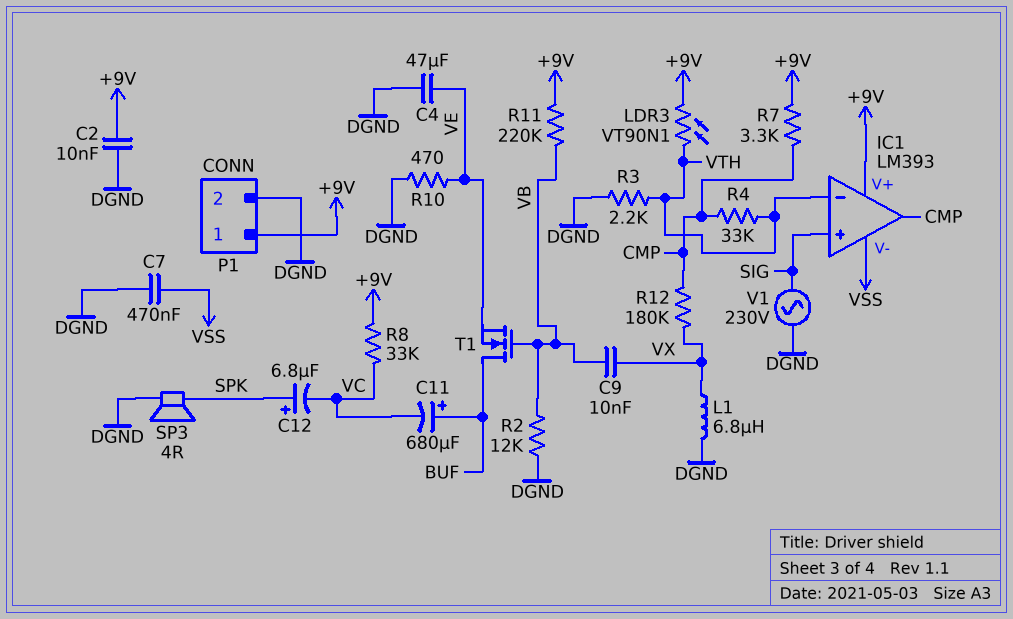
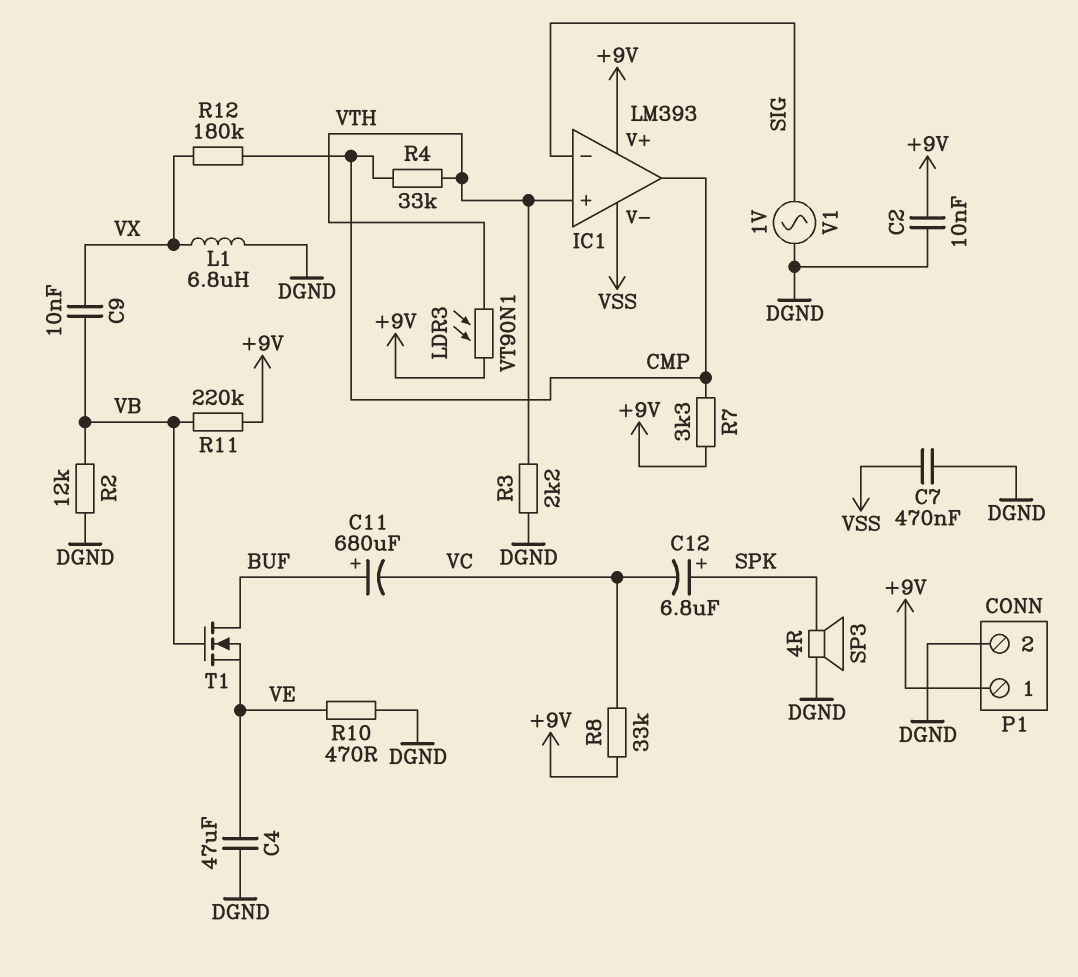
IC1 pin in+: SIG -> VTH
IC1 pin in-: VTH -> SIG
V1: AC 230V (DGND, SIG) -> AC 1V (DGND, SIG)

